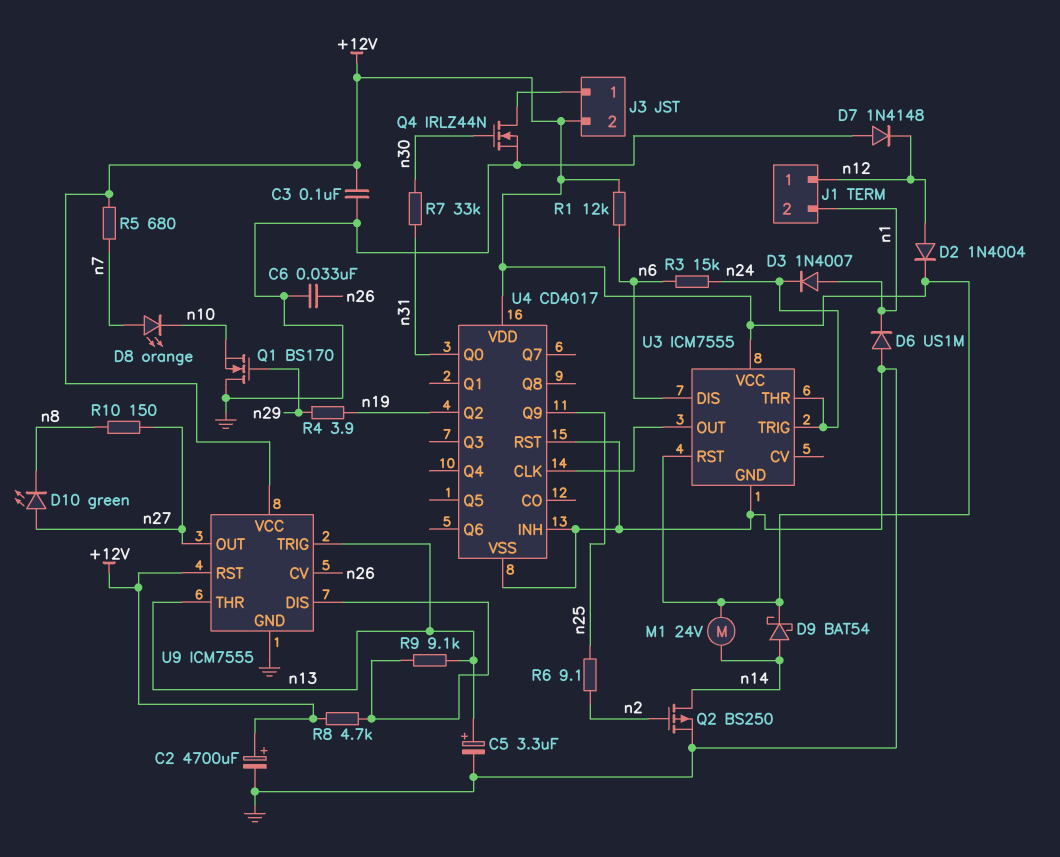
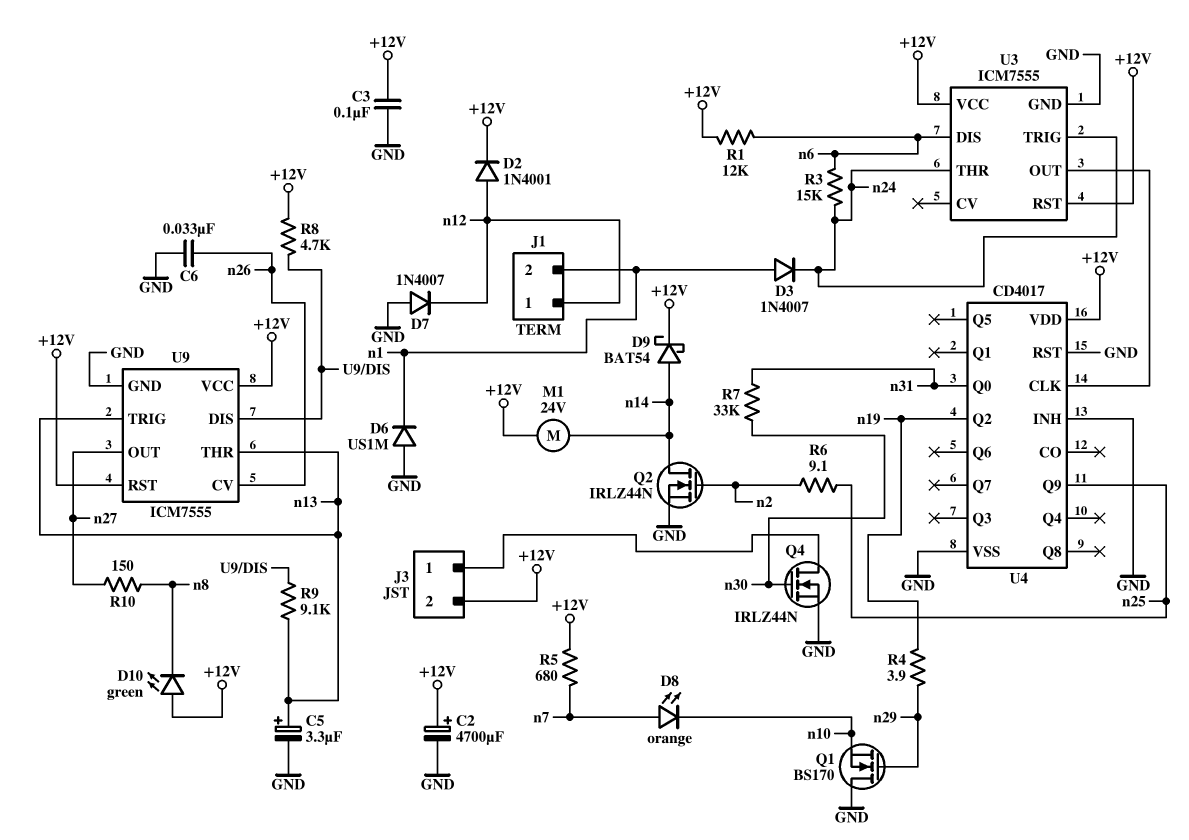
D2: diode 1N4004 (A n12, K +12V) -> diode 1N4001 (A n12, K +12V)
D7: diode 1N4148 (A GND, K n12) -> diode 1N4007 (A GND, K n12)
D10: LED green (A n27, K n8) -> LED green (A +12V, K n8)
Q2: PMOS BS250 (G n2, D n14, S GND) -> NMOS IRLZ44N (G n2, D n14, S GND)

